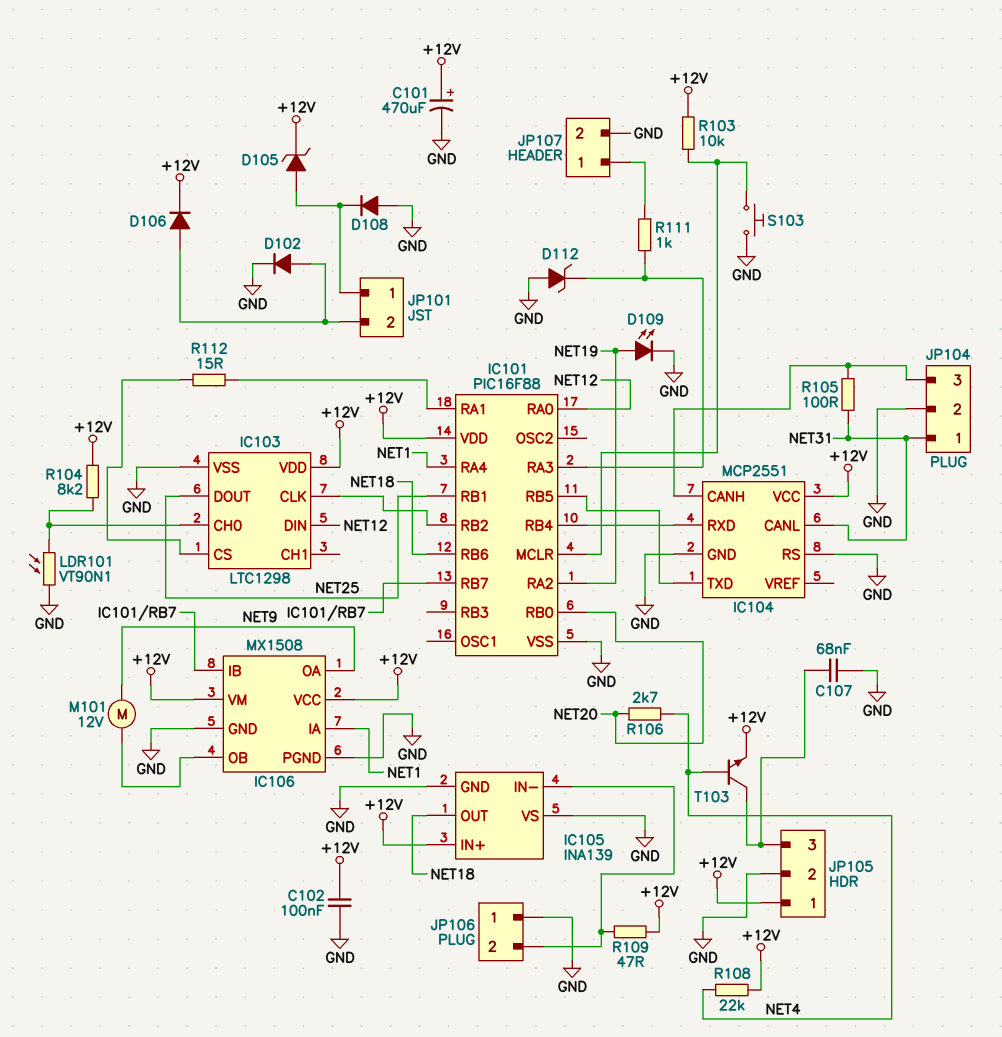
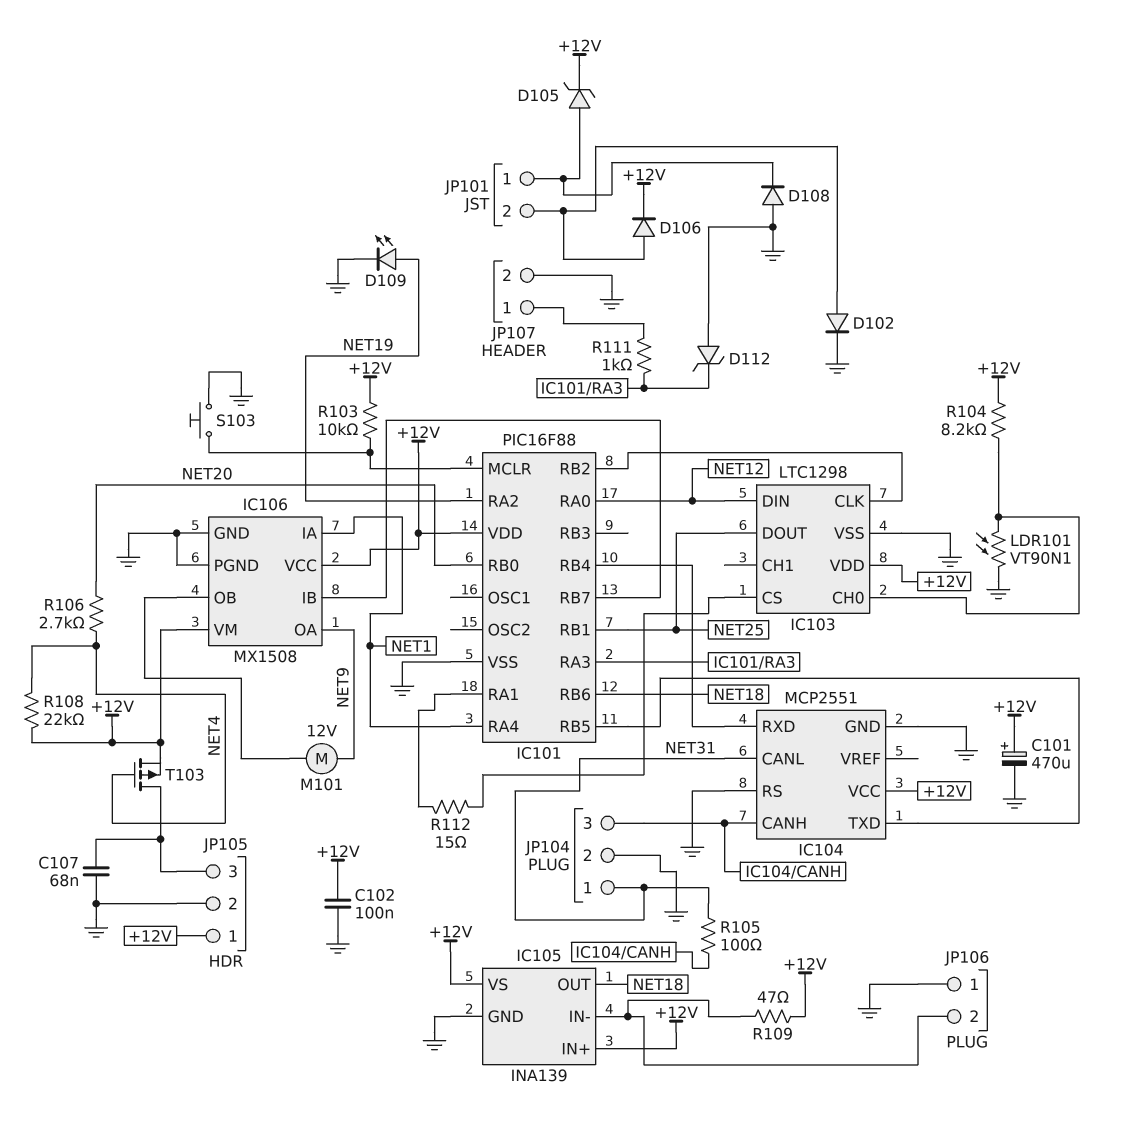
IC105 pin VS: GND -> +12V
T103: NPN (B NET4, C JP105/3, E +12V) -> PMOS (G NET4, D JP105/3, S +12V)

